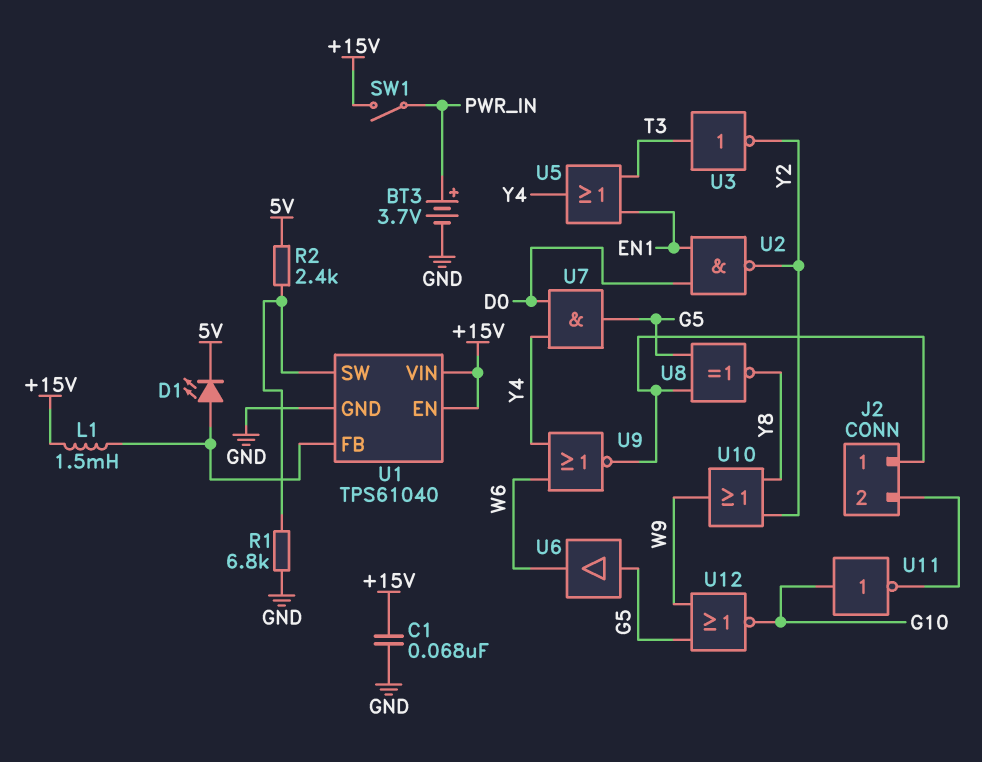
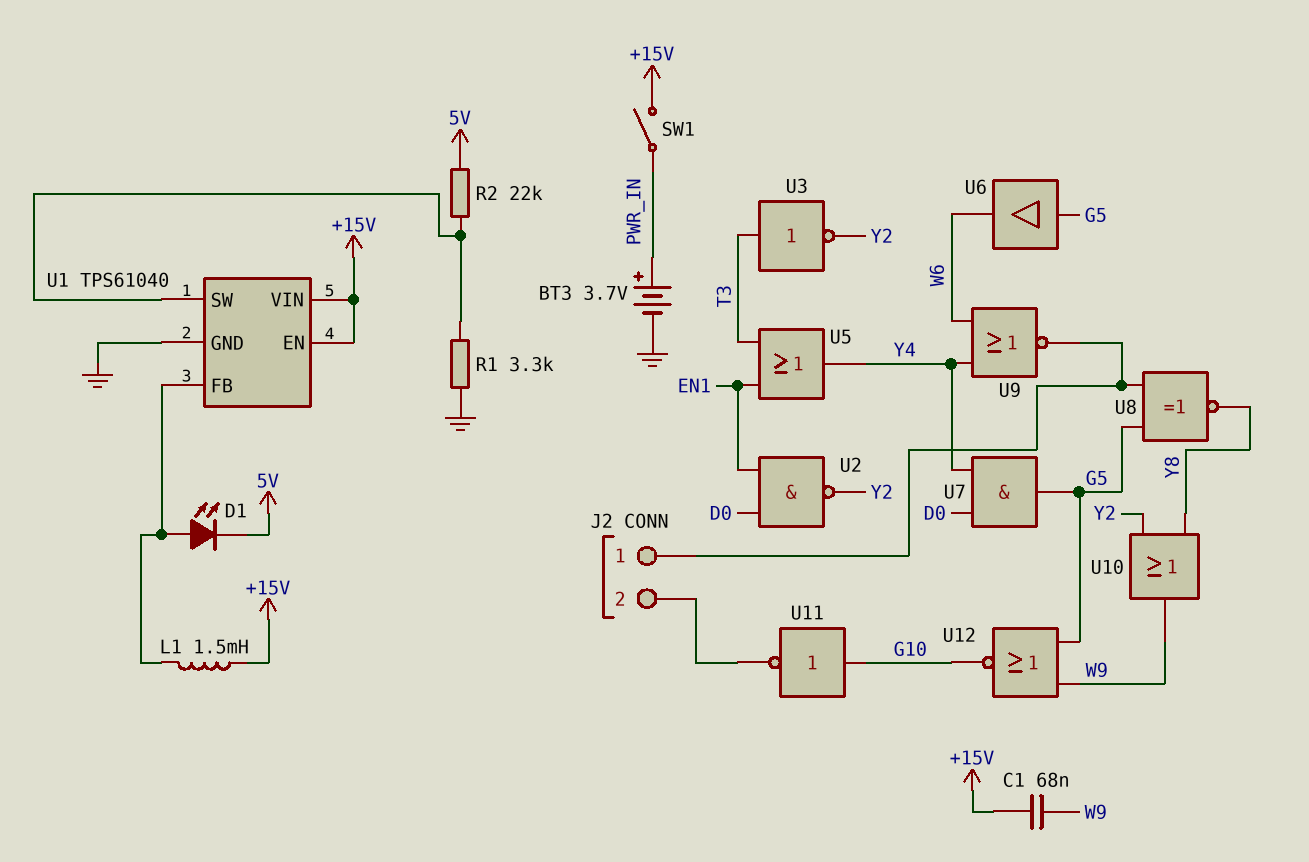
C1: 68nF (+15V, GND) -> 68nF (+15V, W9)
R1: 6.8k (GND, U1/SW) -> 3.3k (GND, U1/SW)
R2: 2.4k (5V, U1/SW) -> 22k (5V, U1/SW)

